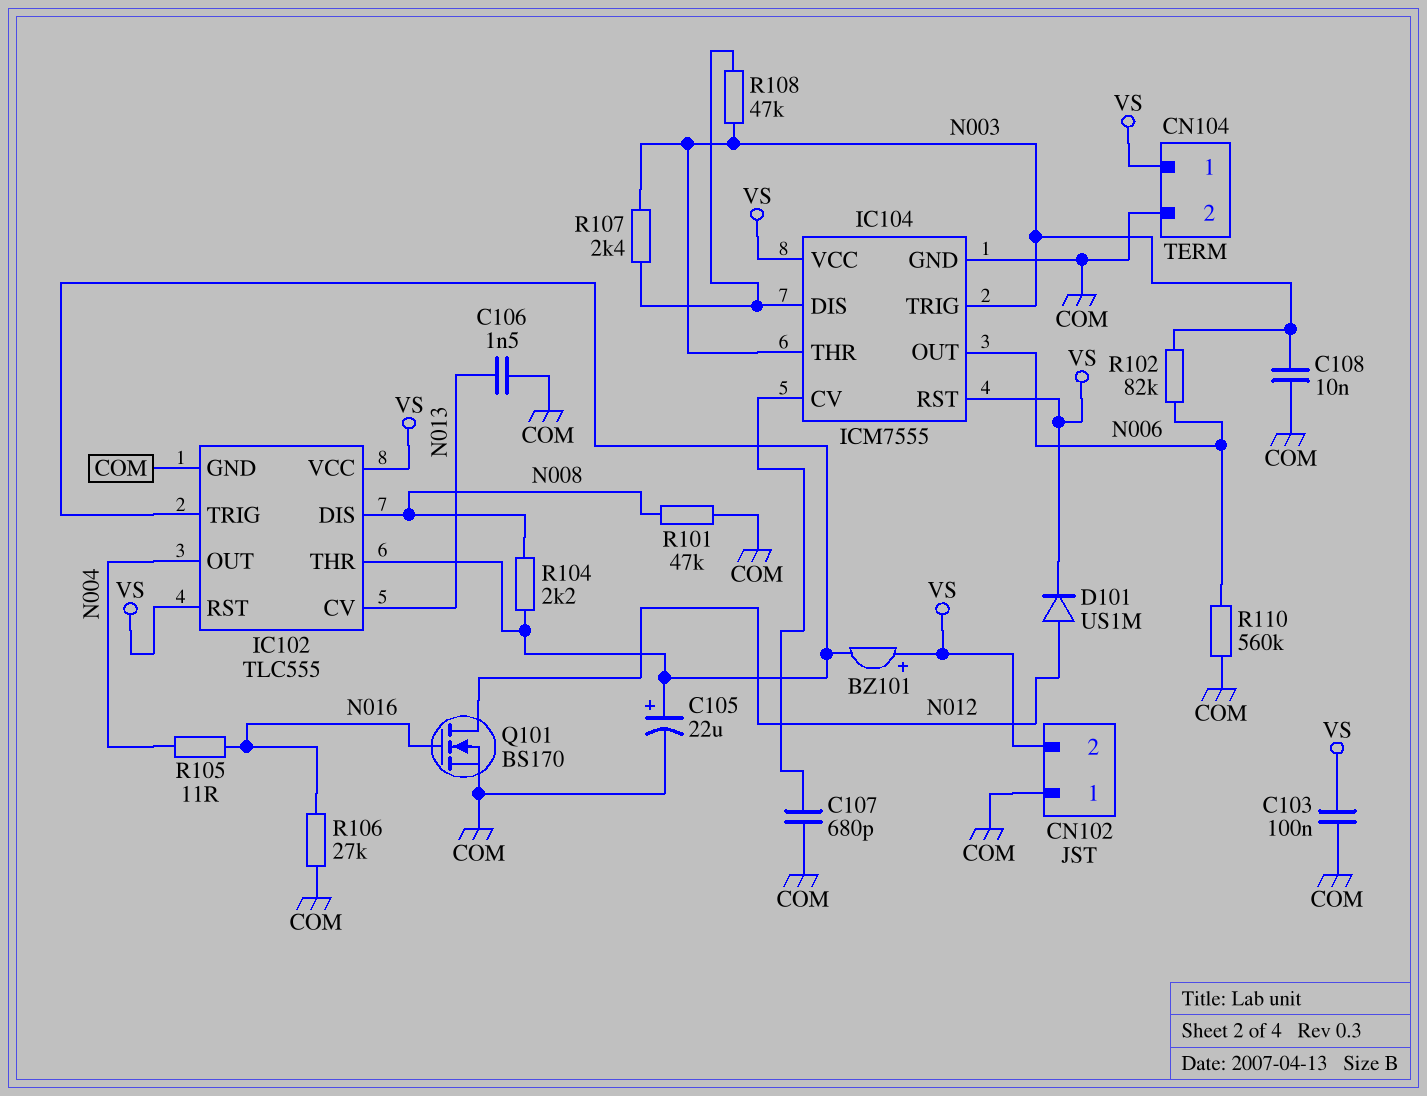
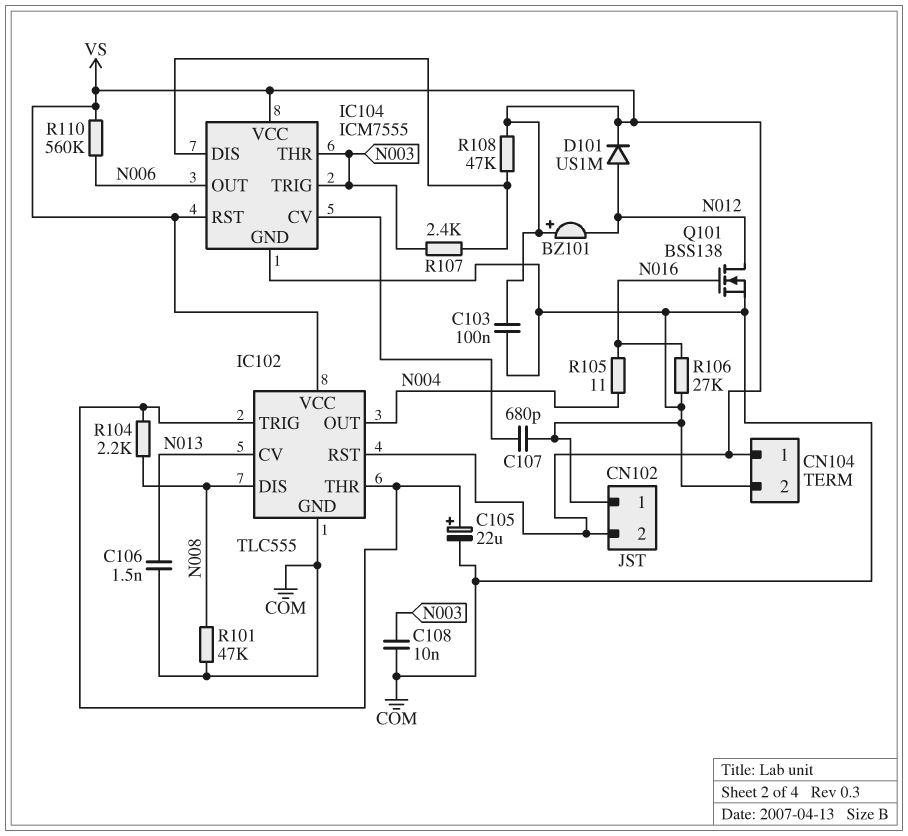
BZ101: buzzer (plus VS, minus IC102/THR) -> buzzer (plus VS, minus N012)
Q101: NMOS BS170 (G N016, D N012, S COM) -> NMOS BSS138 (G N016, D N012, S COM)
R102: 82k (N003, N006) -> none
R108: 47k (IC104/DIS, N003) -> 47k (IC104/DIS, VS)
R110: 560k (COM, N006) -> 560k (N006, VS)

